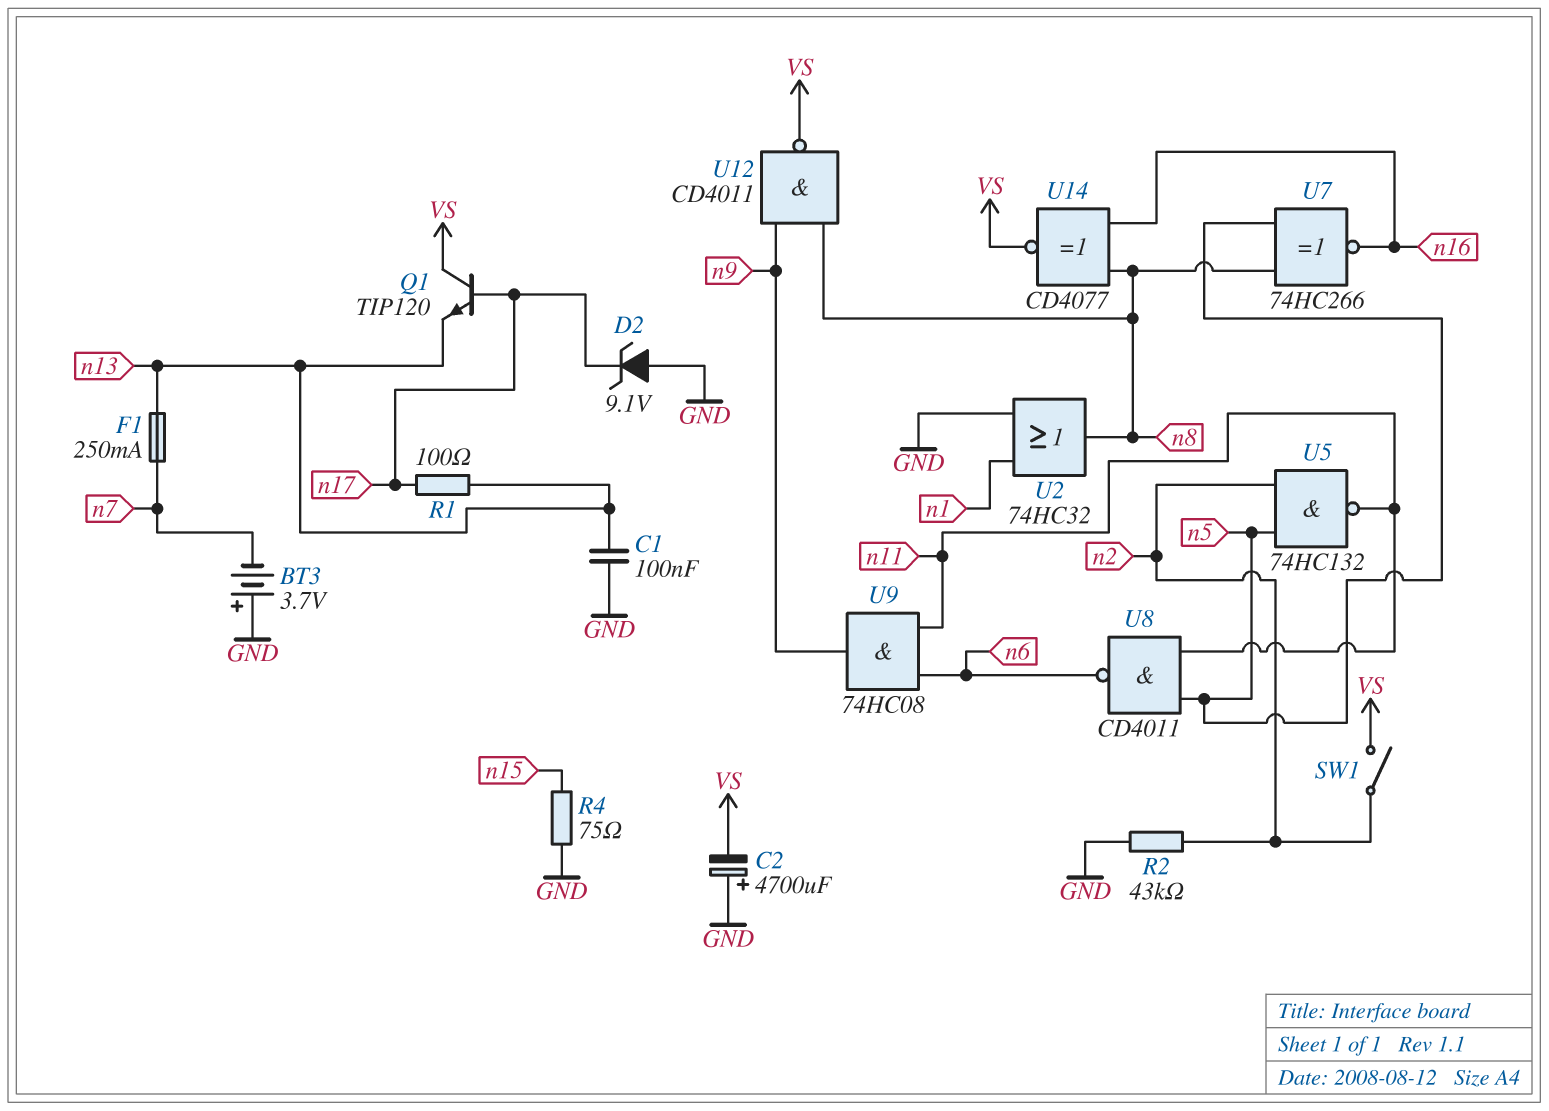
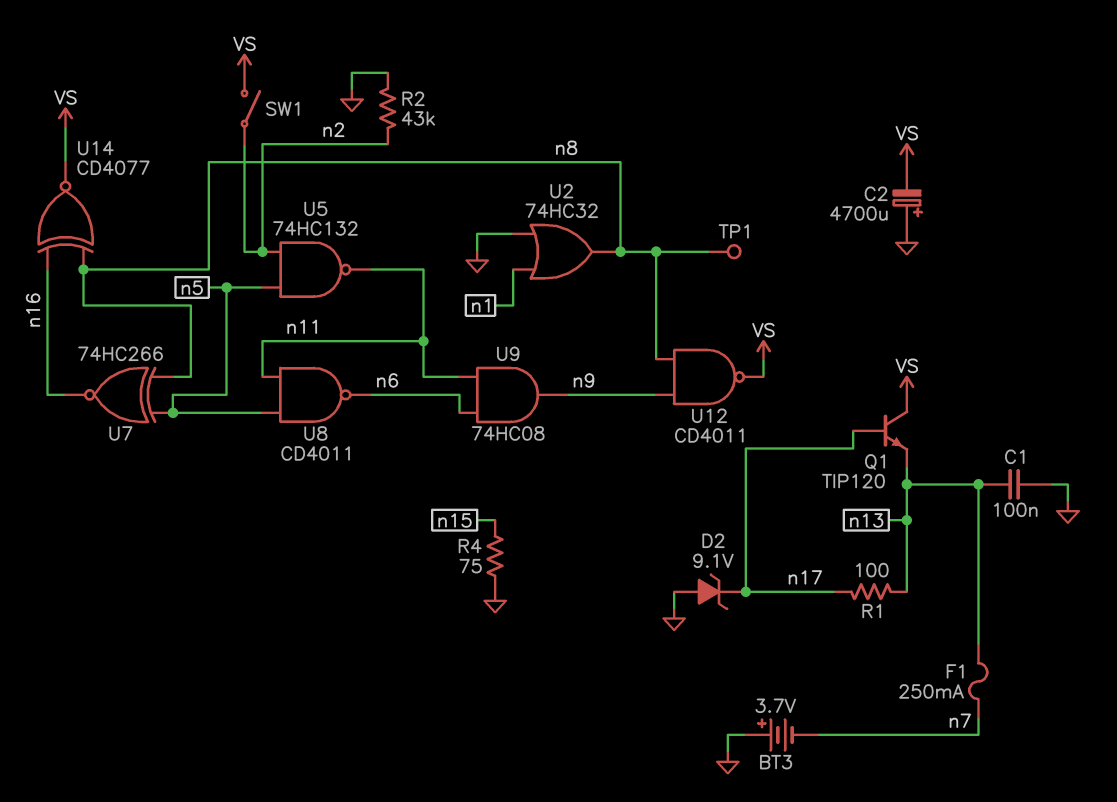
TP1: none -> test point (n8)

